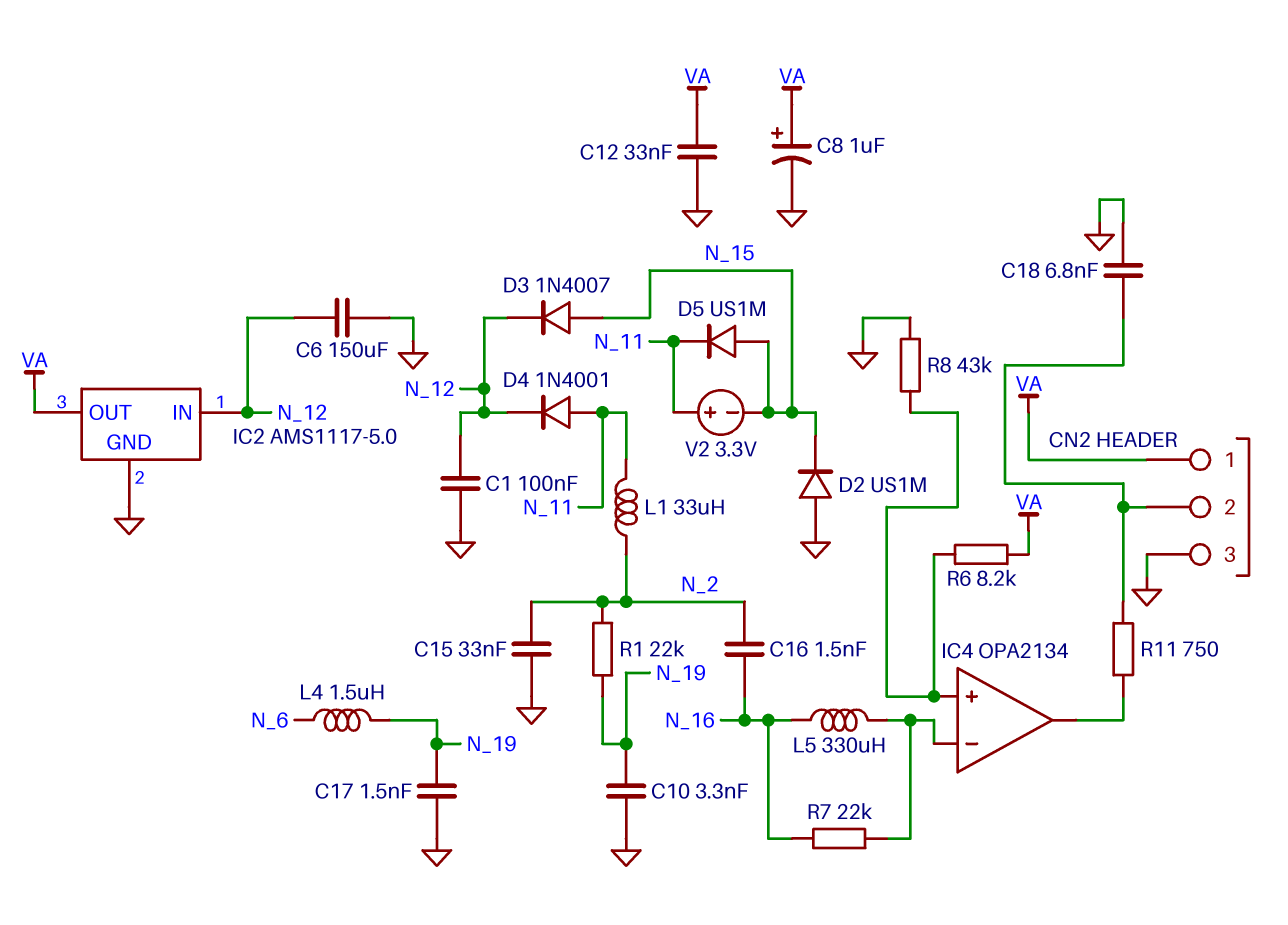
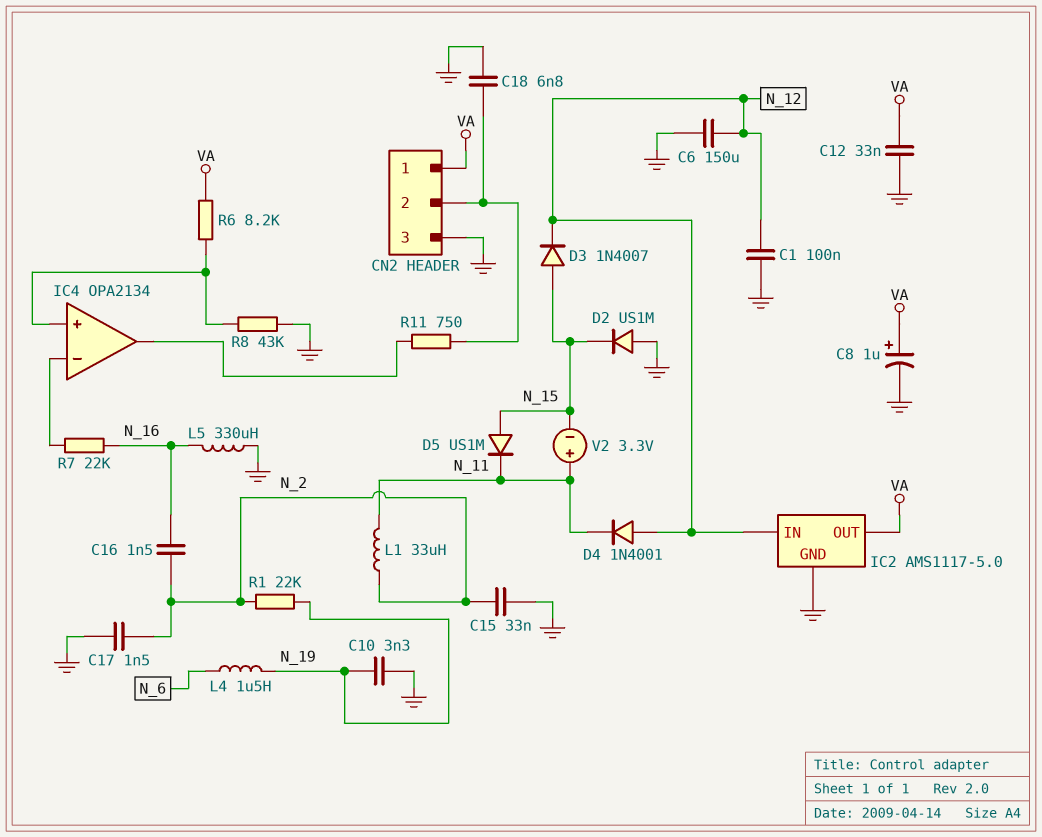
C17: 1.5nF (GND, N_19) -> 1.5nF (GND, N_2)
D4: diode 1N4001 (A N_11, K N_12) -> diode 1N4001 (A N_12, K N_11)
L5: 330uH (IC4/in-, N_16) -> 330uH (GND, N_16)

